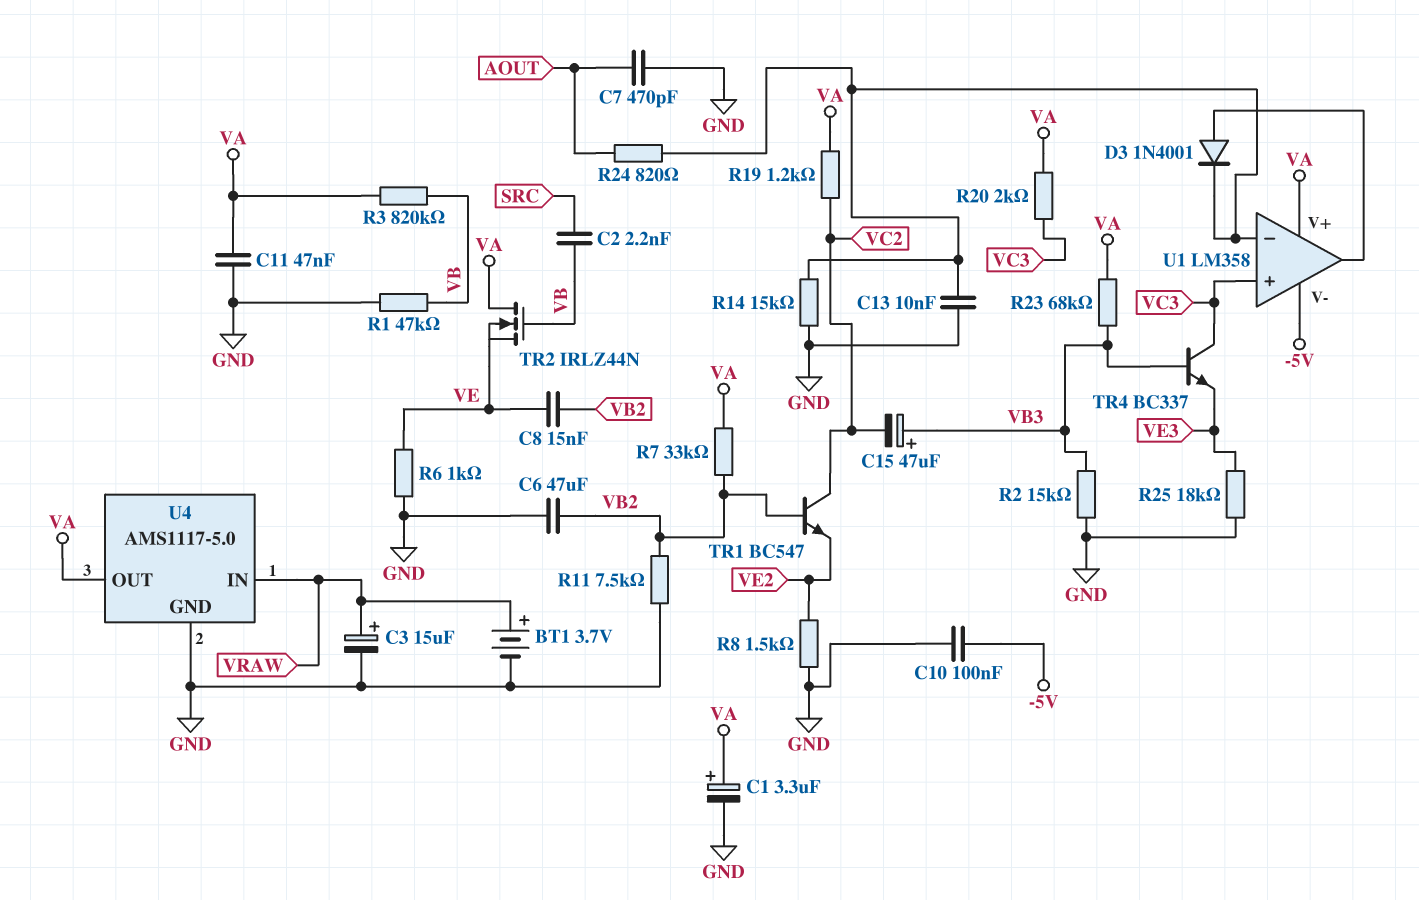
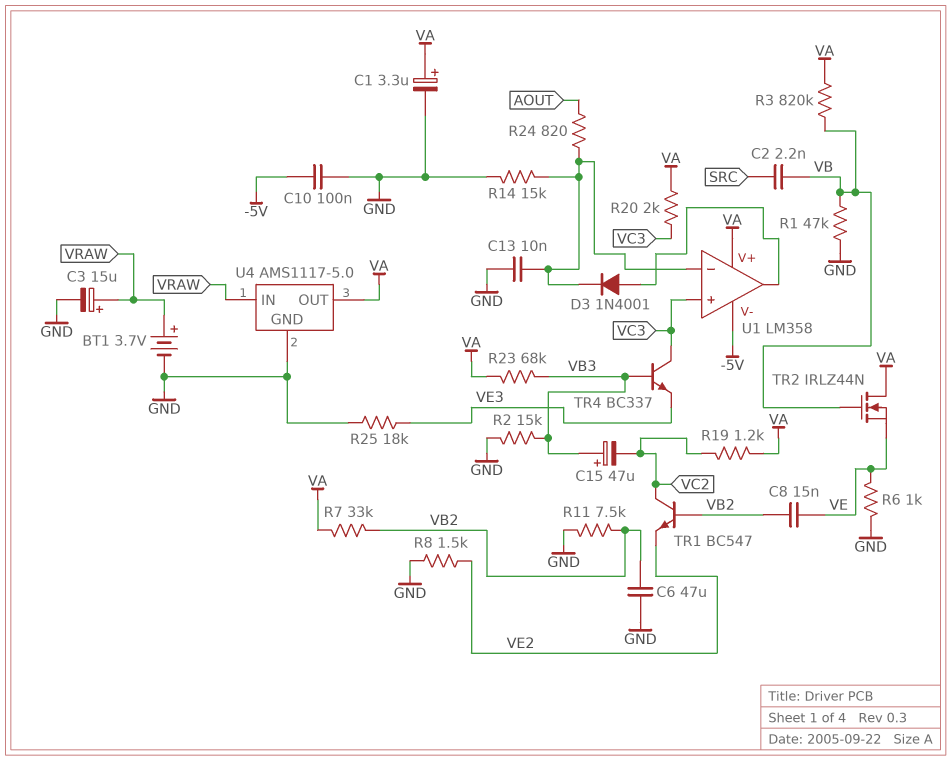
C7: 470pF (AOUT, GND) -> none
C11: 47nF (GND, VA) -> none

